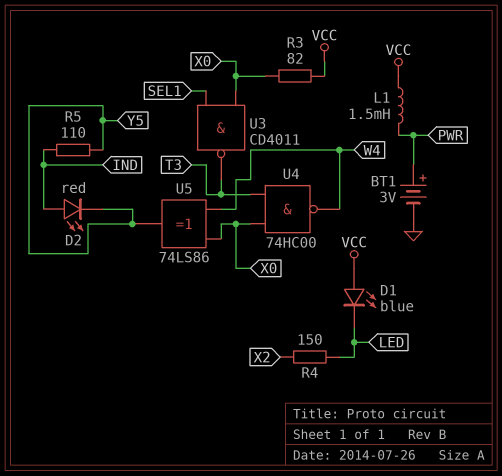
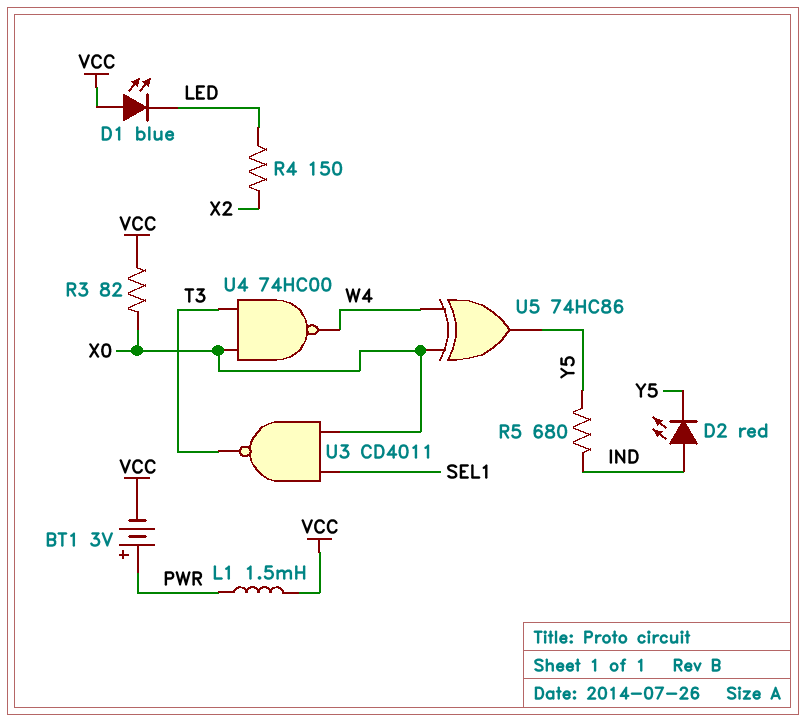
BT1: 3V (plus PWR, minus GND) -> 3V (plus PWR, minus VCC)
R5: 110 (IND, Y5) -> 680 (IND, Y5)
U5: XOR 74LS86 (in W4, in X0, out Y5) -> XOR 74HC86 (in W4, in X0, out Y5)

